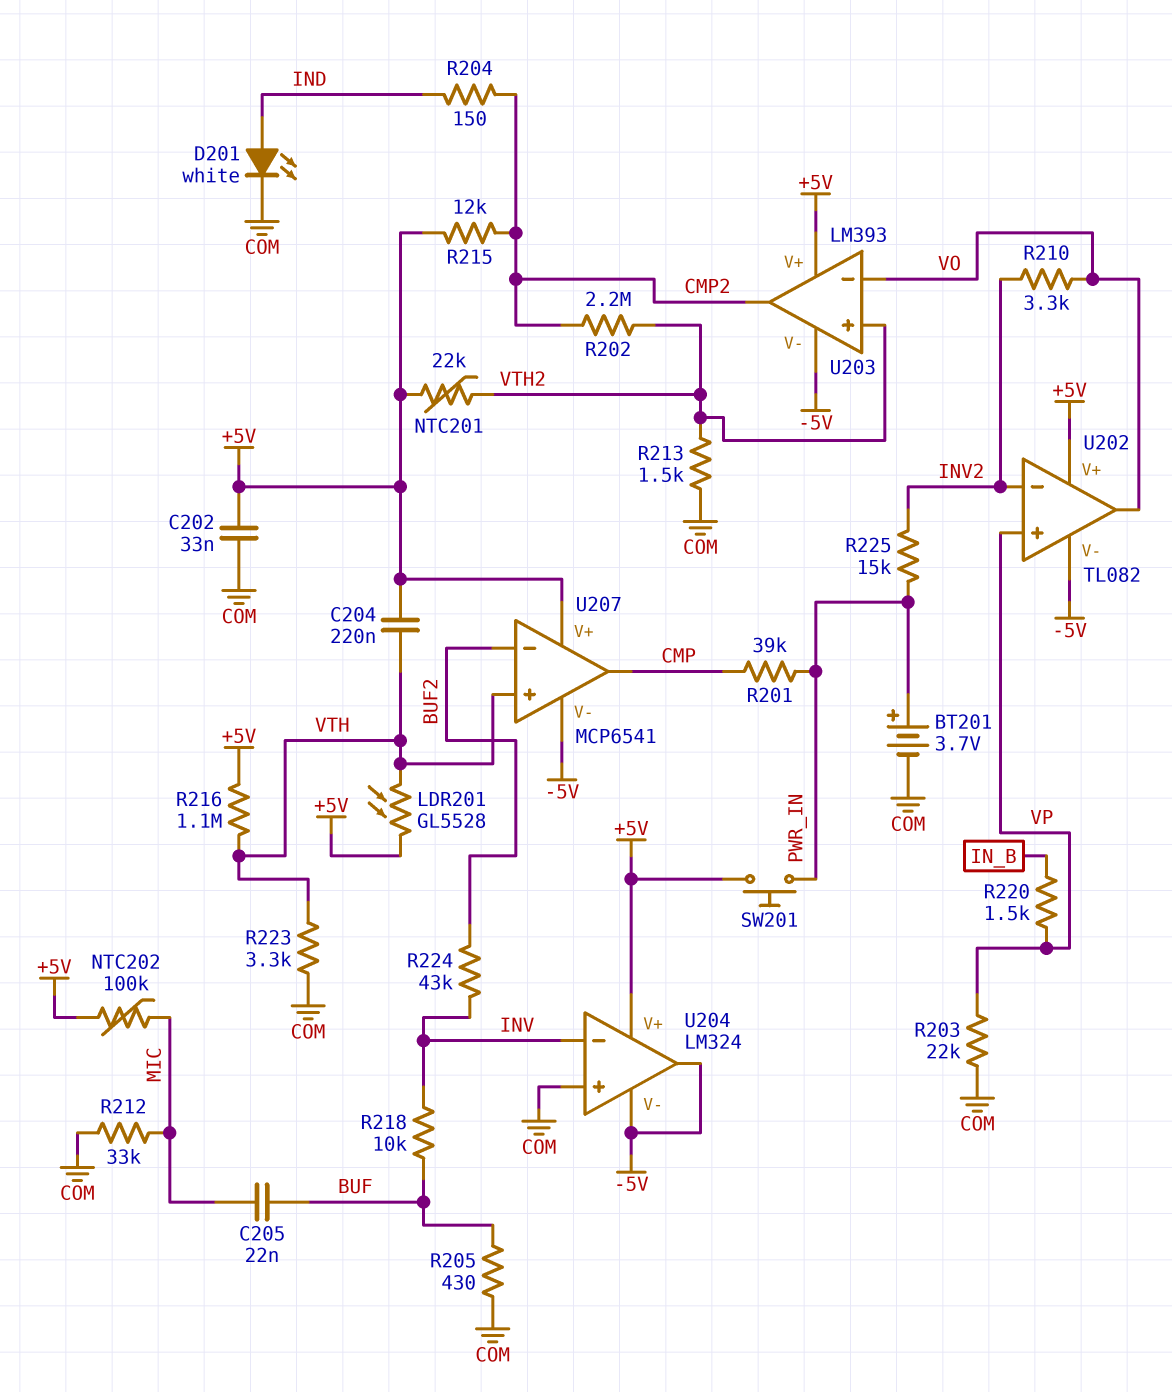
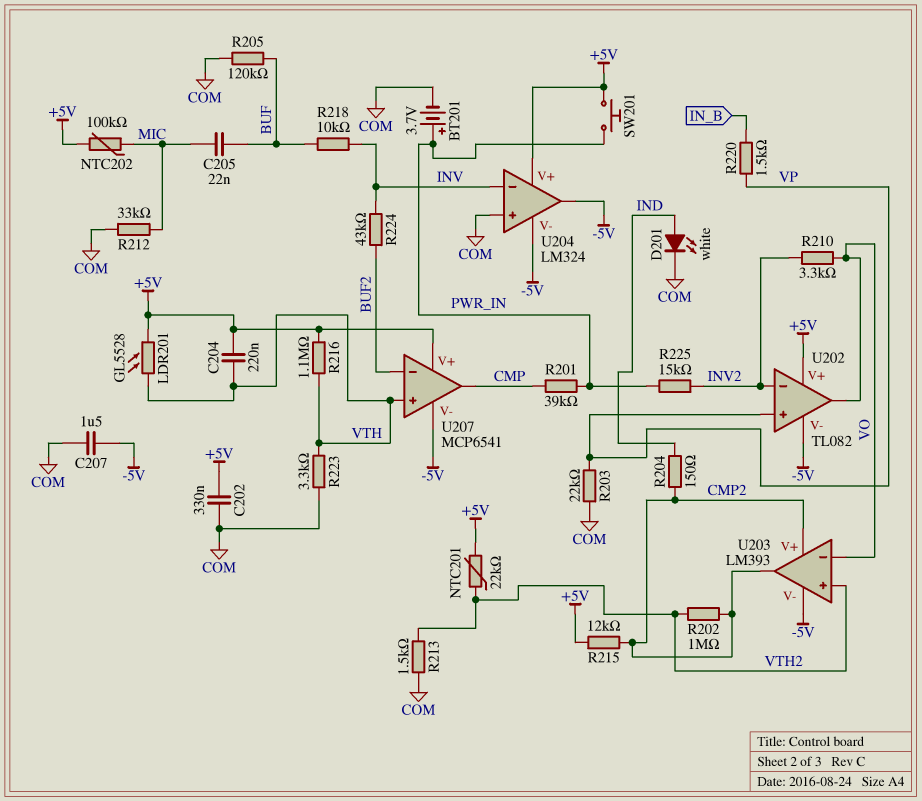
C202: 33nF (+5V, COM) -> 330nF (+5V, COM)
C207: none -> 1.5uF (-5V, COM)
R202: 2.2M (CMP2, VTH2) -> 1M (CMP2, VTH2)
R205: 430 (BUF, COM) -> 120k (BUF, COM)
U203 pin V+: +5V -> CMP2

